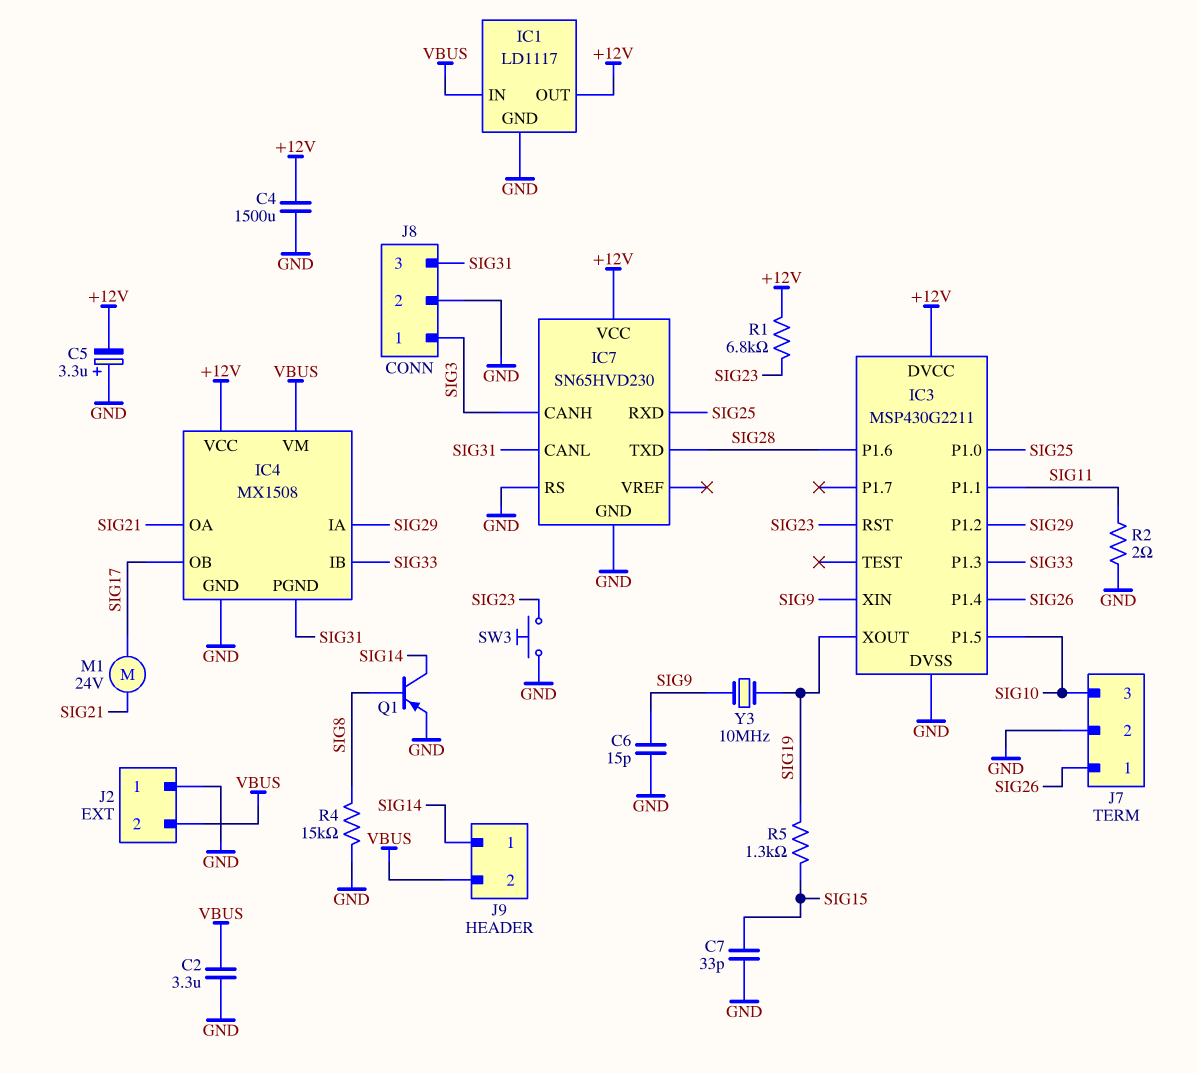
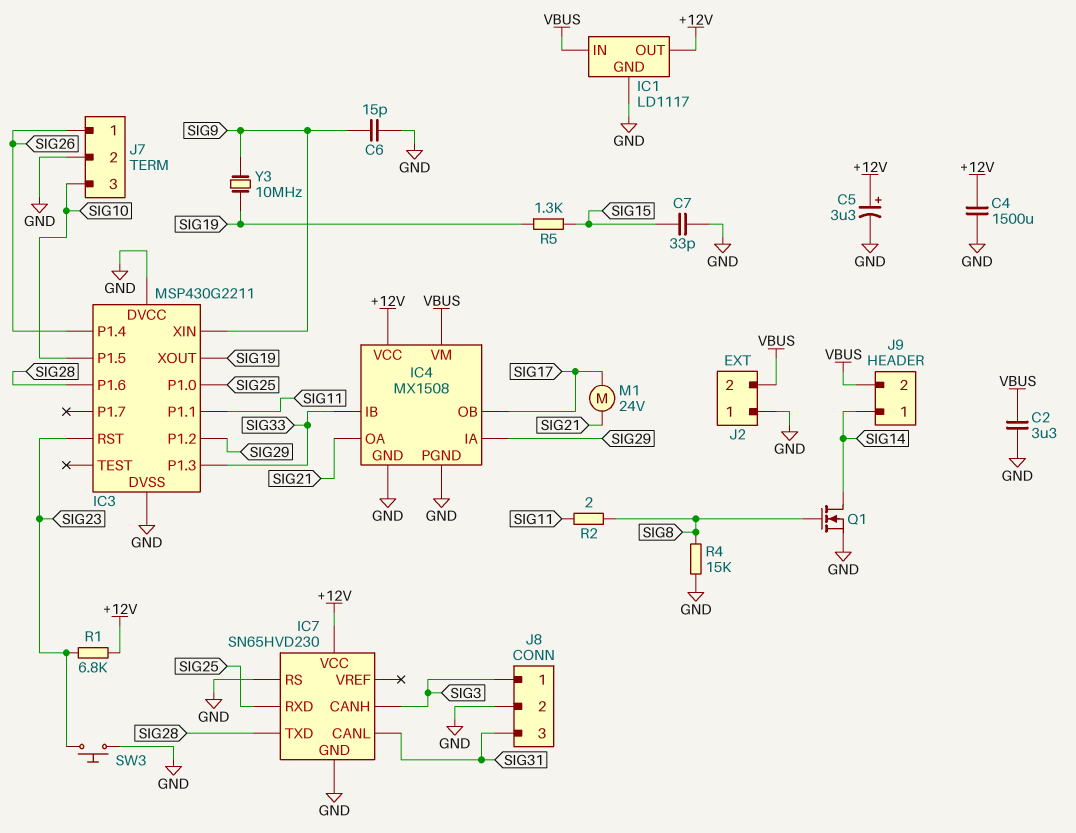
C5: 3.3uF (plus GND, minus +12V) -> 3.3uF (plus +12V, minus GND)
IC3 pin DVCC: +12V -> GND
IC4 pin PGND: SIG31 -> GND
Q1: PNP (B SIG8, C SIG14, E GND) -> NMOS (G SIG8, D SIG14, S GND)
R2: 2 (GND, SIG11) -> 2 (SIG8, SIG11)

